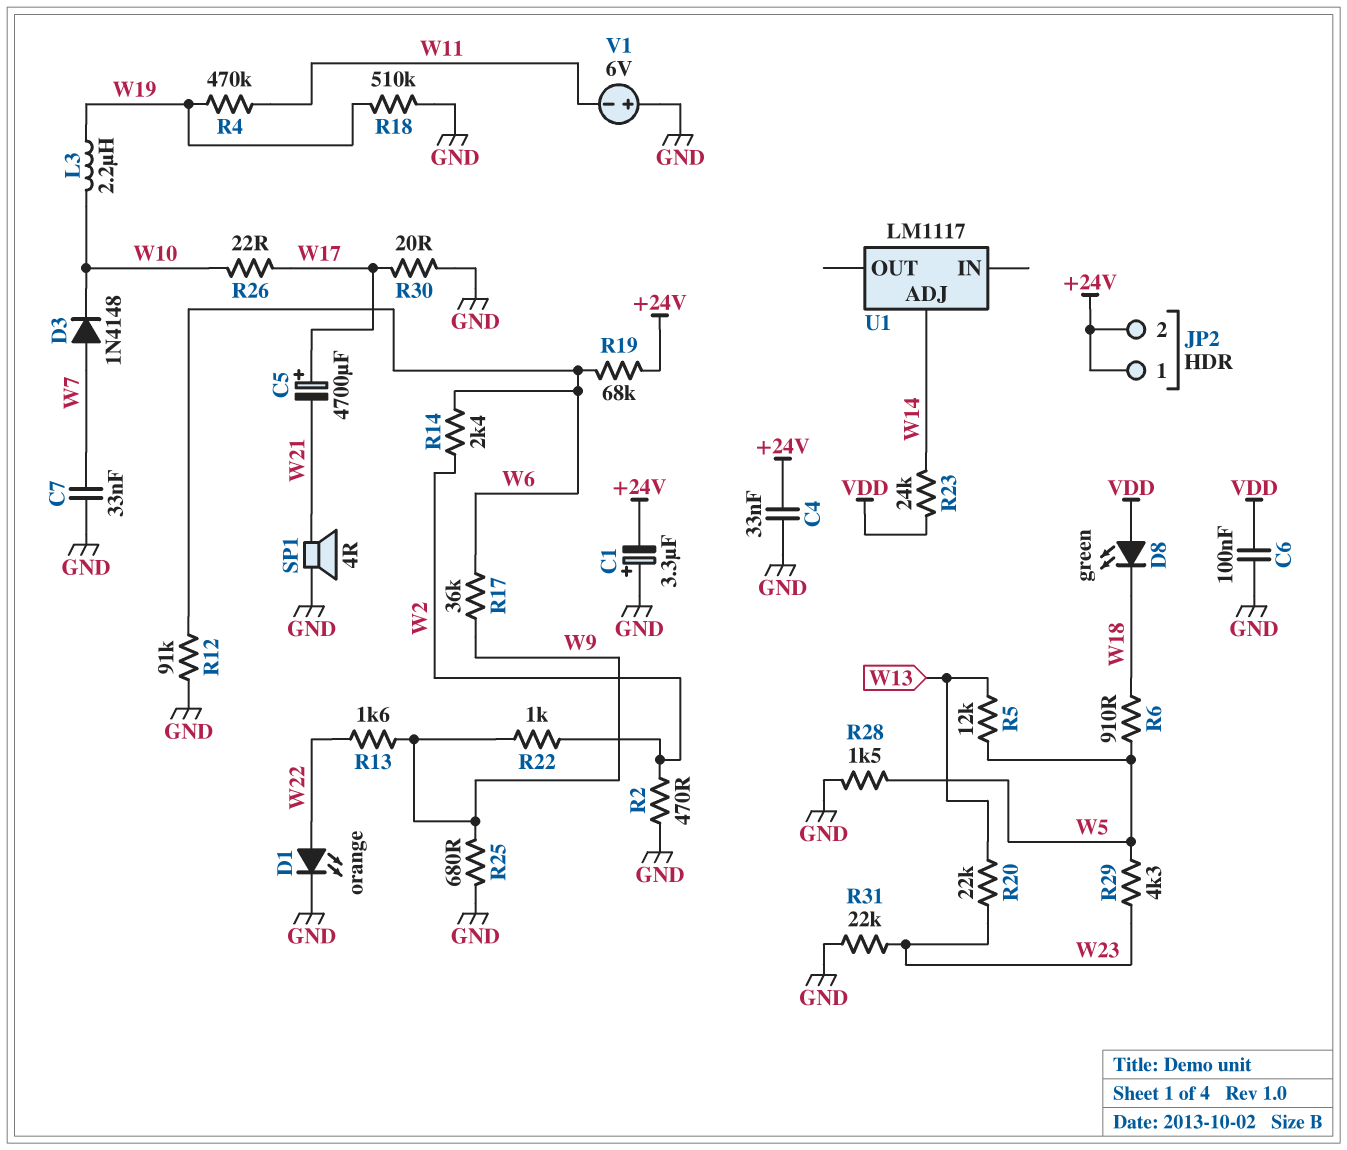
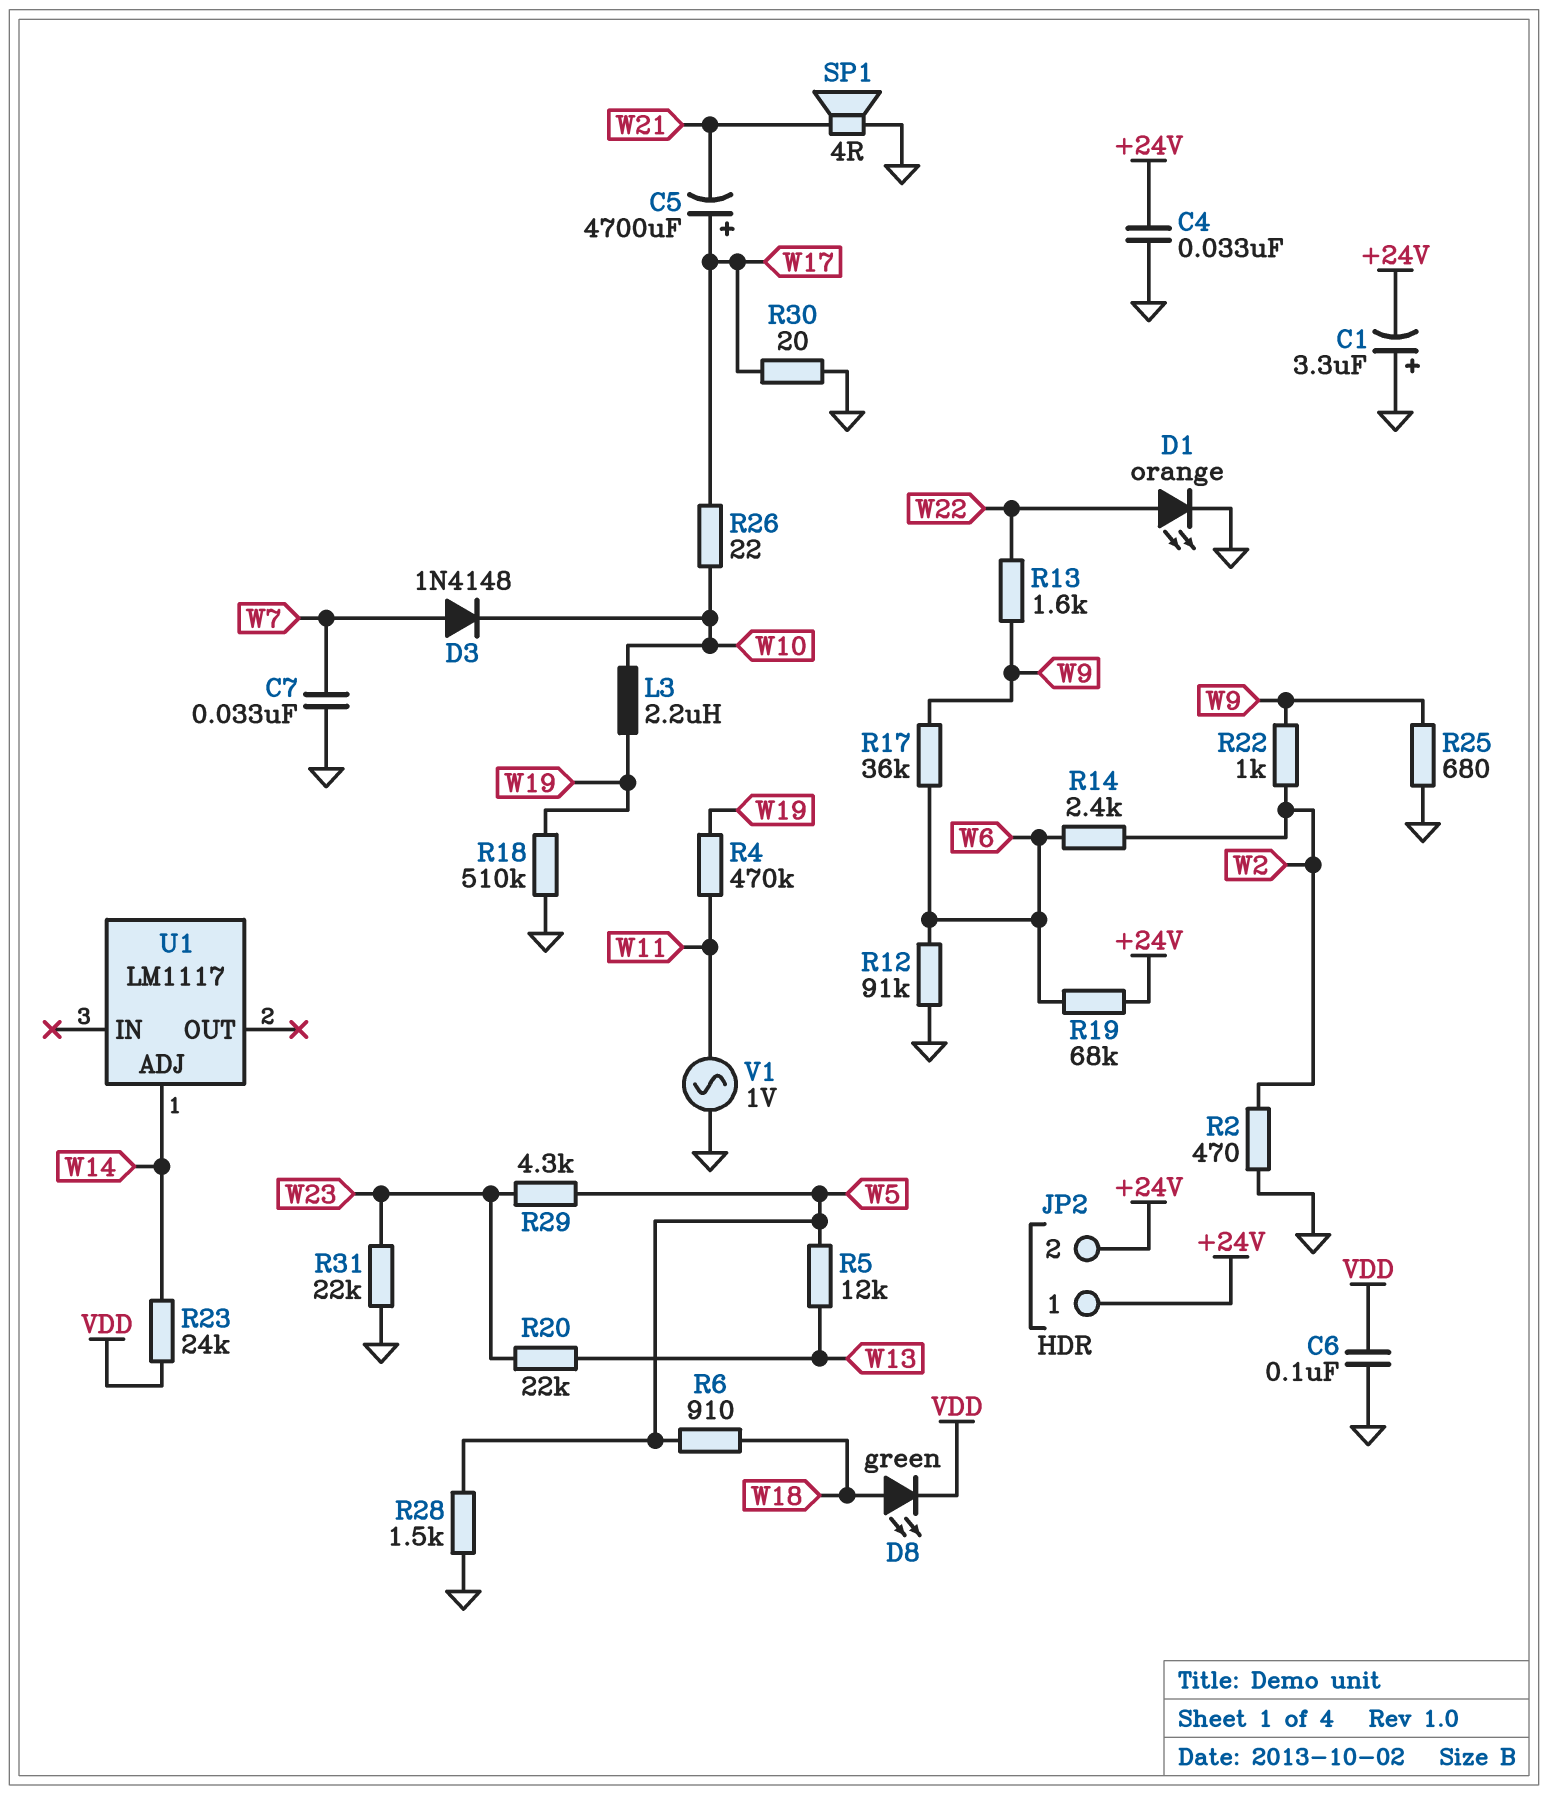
D8: LED green (A VDD, K W18) -> LED green (A W18, K VDD)
V1: 6V (plus GND, minus W11) -> AC 1V (GND, W11)

